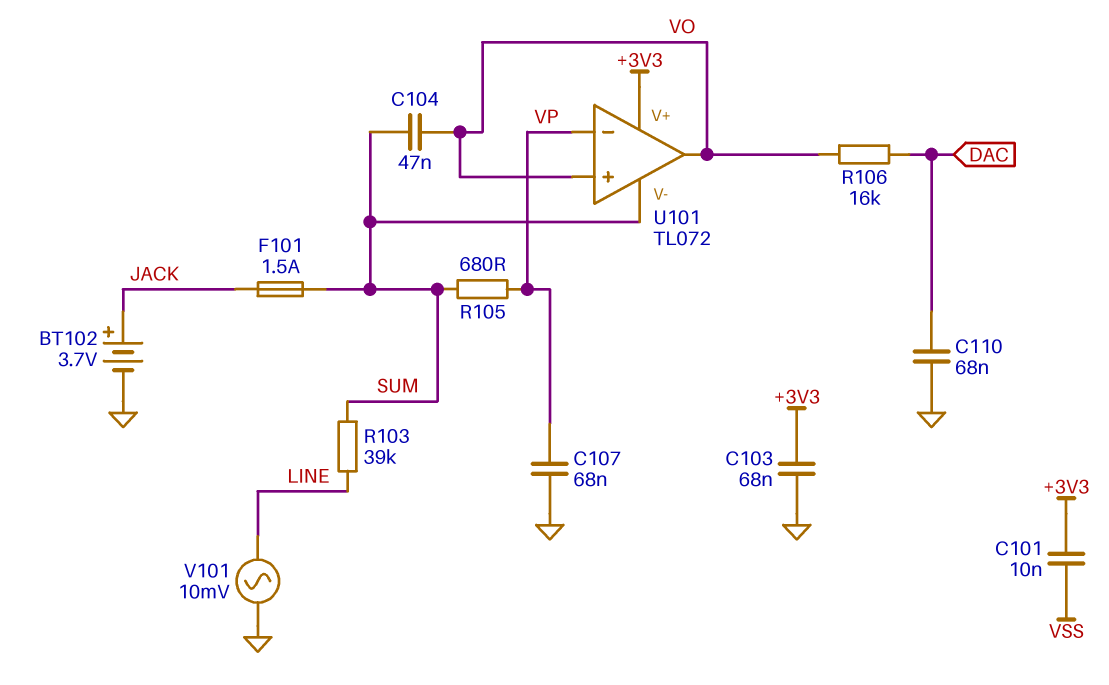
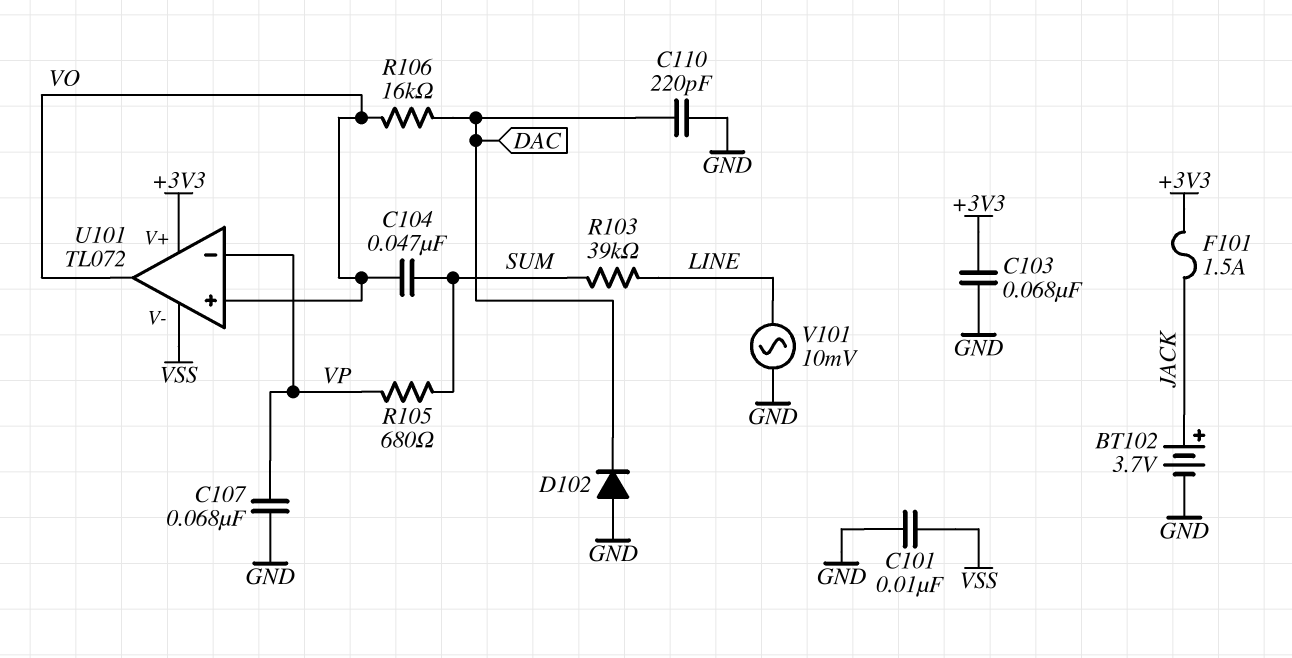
C101: 10nF (+3V3, VSS) -> 10nF (GND, VSS)
C110: 68nF (DAC, GND) -> 220pF (DAC, GND)
D102: none -> diode (A GND, K DAC)
F101: 1.5A (JACK, SUM) -> 1.5A (+3V3, JACK)
U101 pin V-: SUM -> VSS

